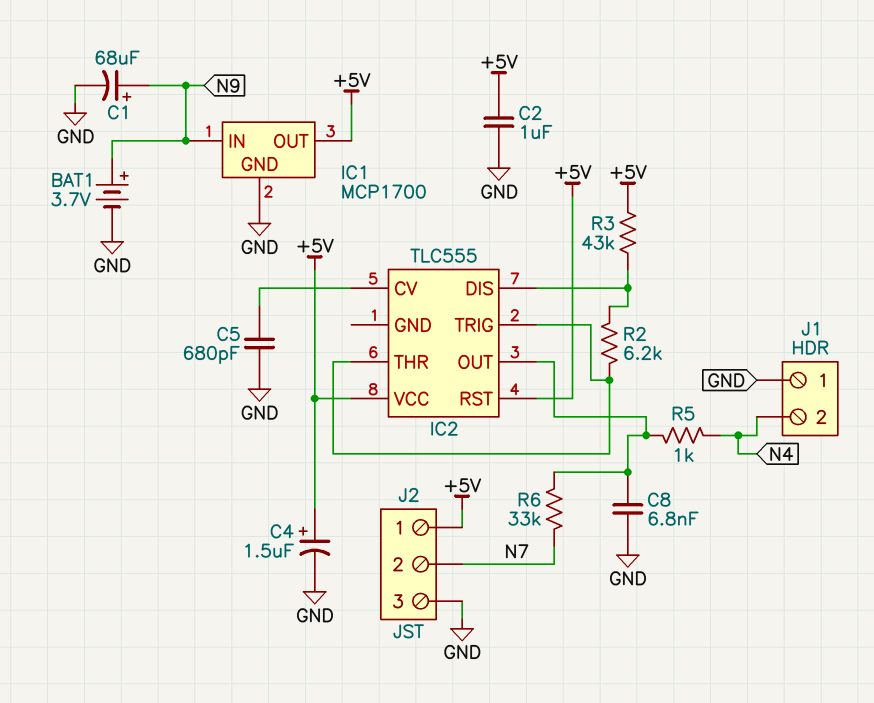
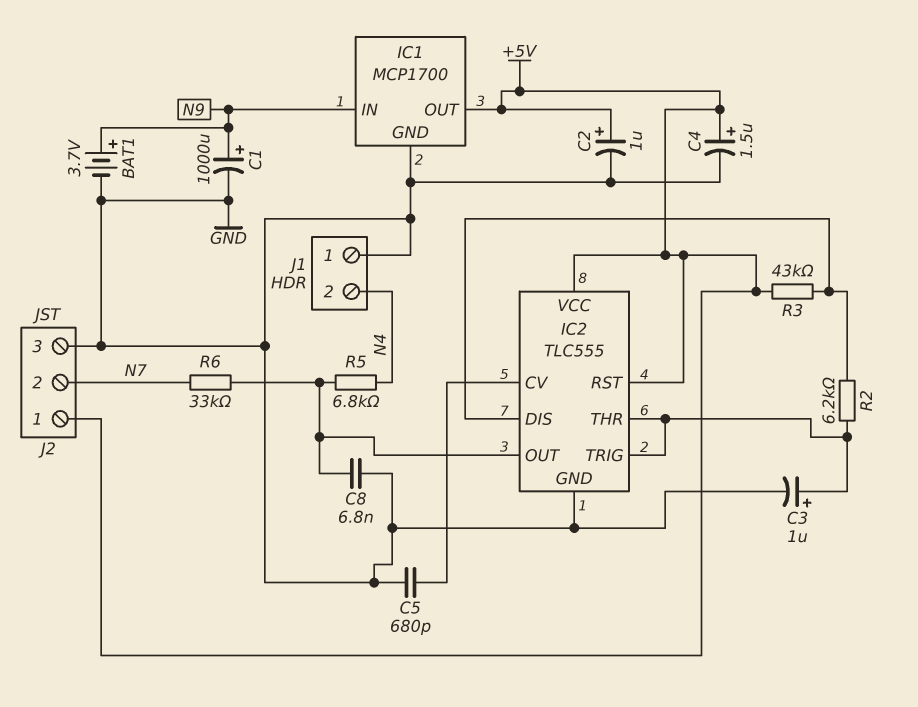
C1: 68uF (plus N9, minus GND) -> 1000uF (plus N9, minus GND)
C2: 1uF (+5V, GND) -> 1uF (plus +5V, minus GND)
C3: none -> 1uF (plus IC2/THR, minus GND)
IC2 pin GND: none -> GND
R5: 1k (IC2/OUT, N4) -> 6.8k (IC2/OUT, N4)

